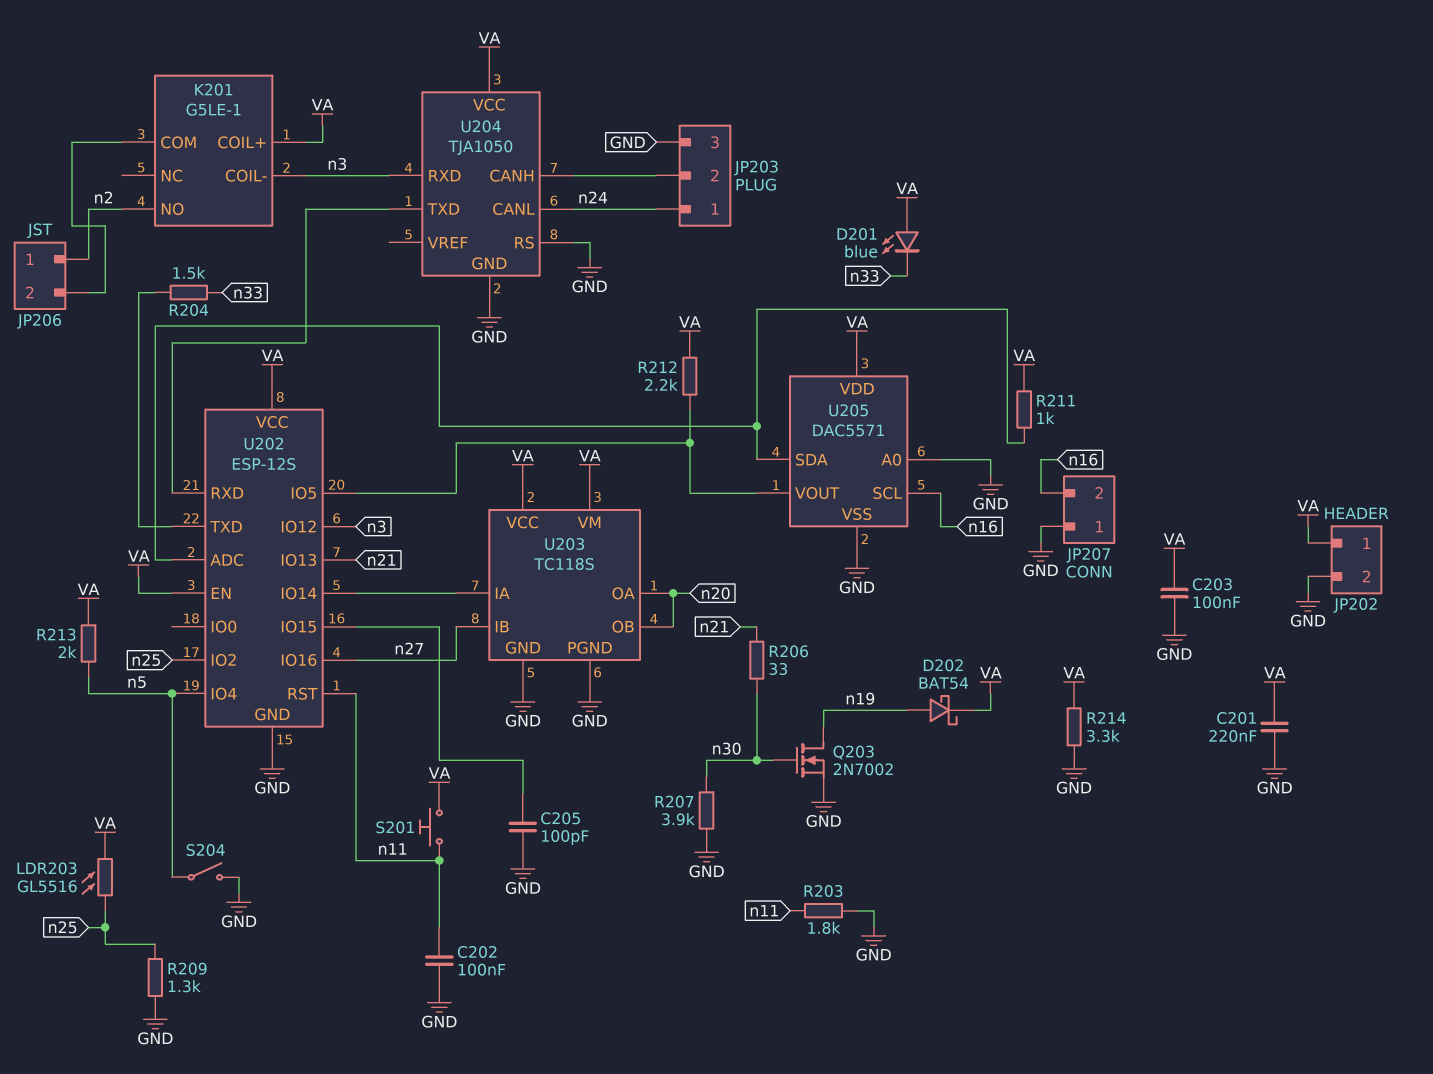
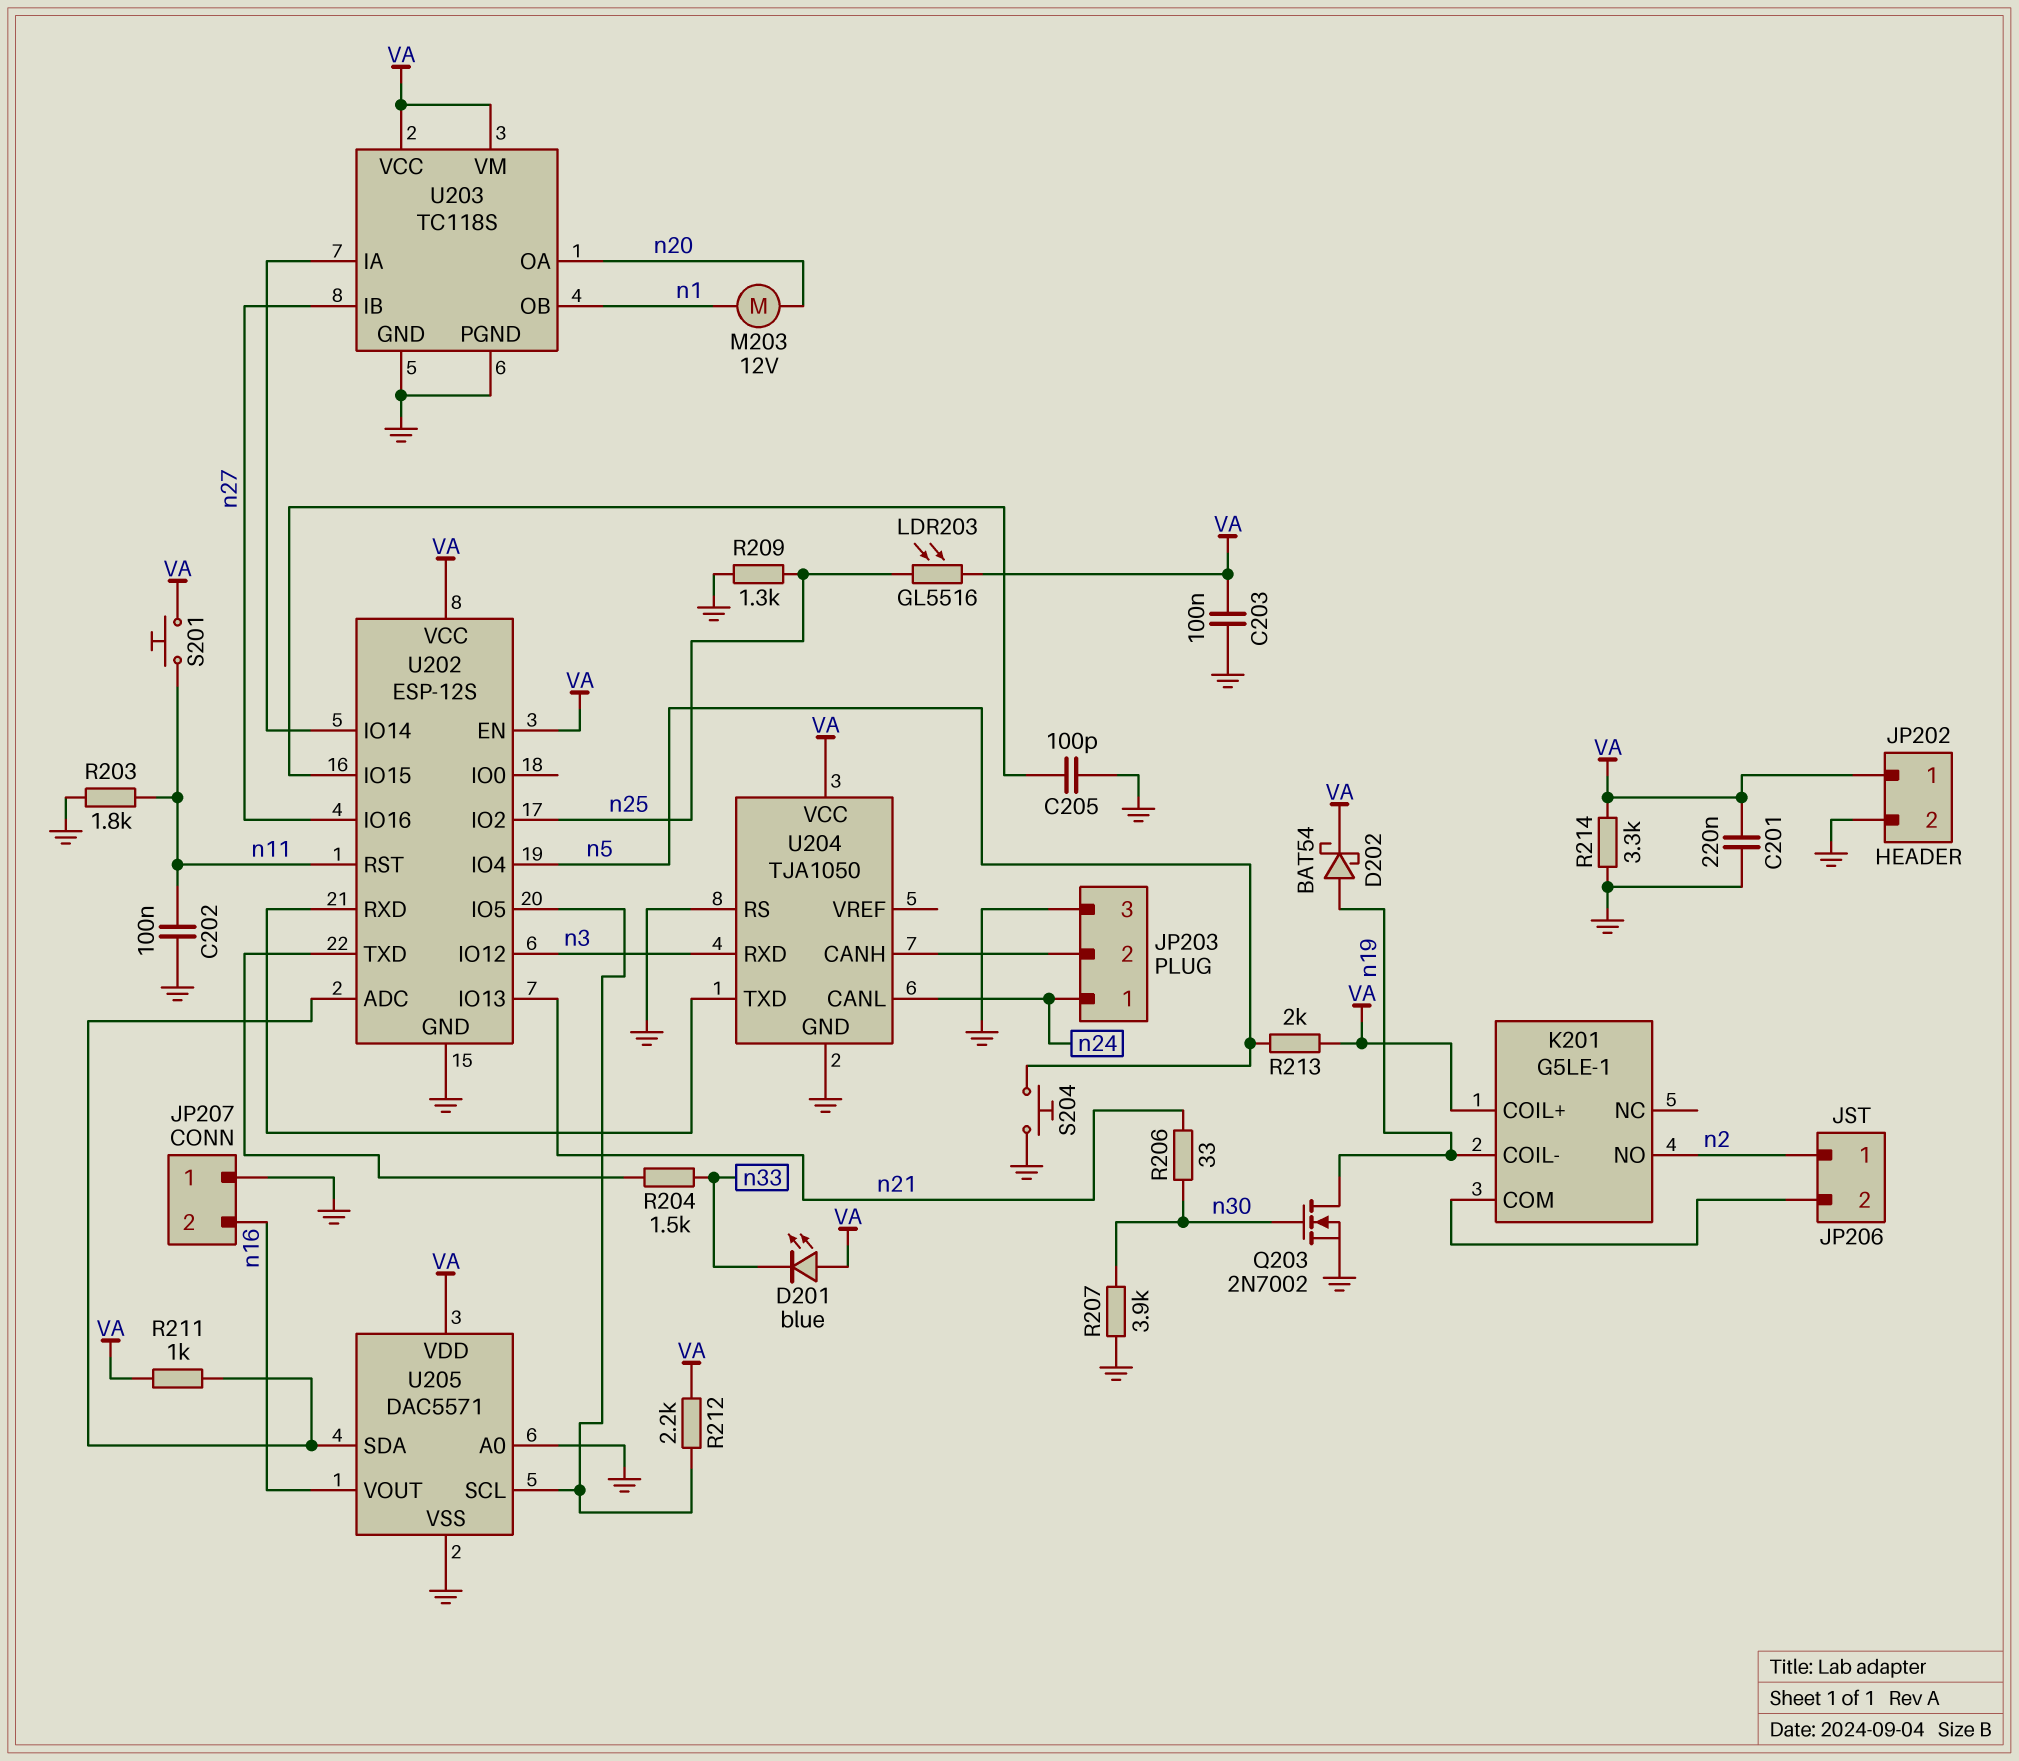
K201 pin COIL-: n3 -> n19
M203: none -> motor 12V (n1, n20)
S204: switch (GND, n5) -> button (GND, n5)
U203 pin OB: n20 -> n1
U205 pin SCL: n16 -> U202/IO5
U205 pin VOUT: U202/IO5 -> n16

